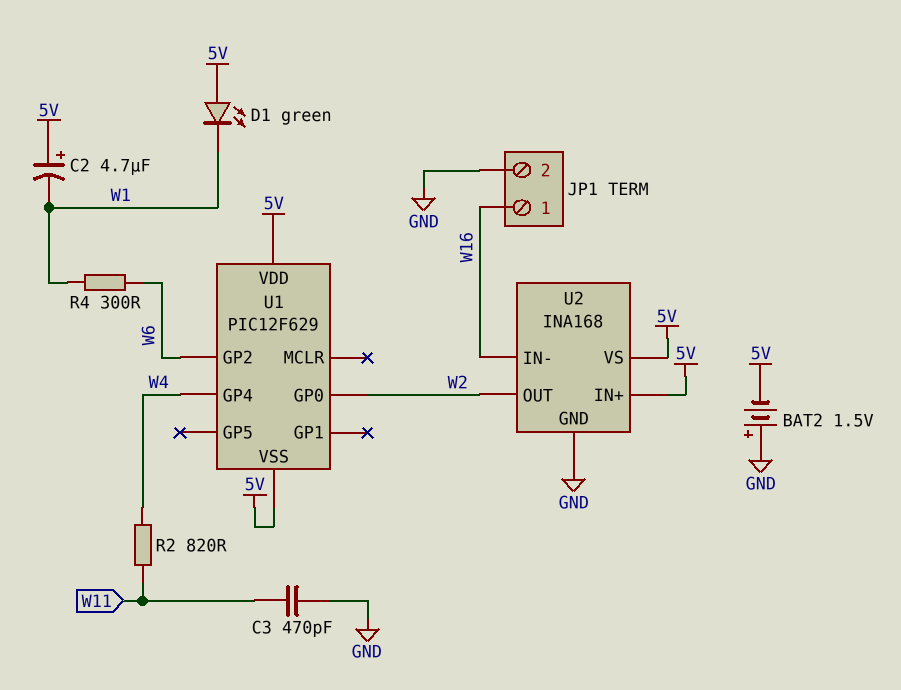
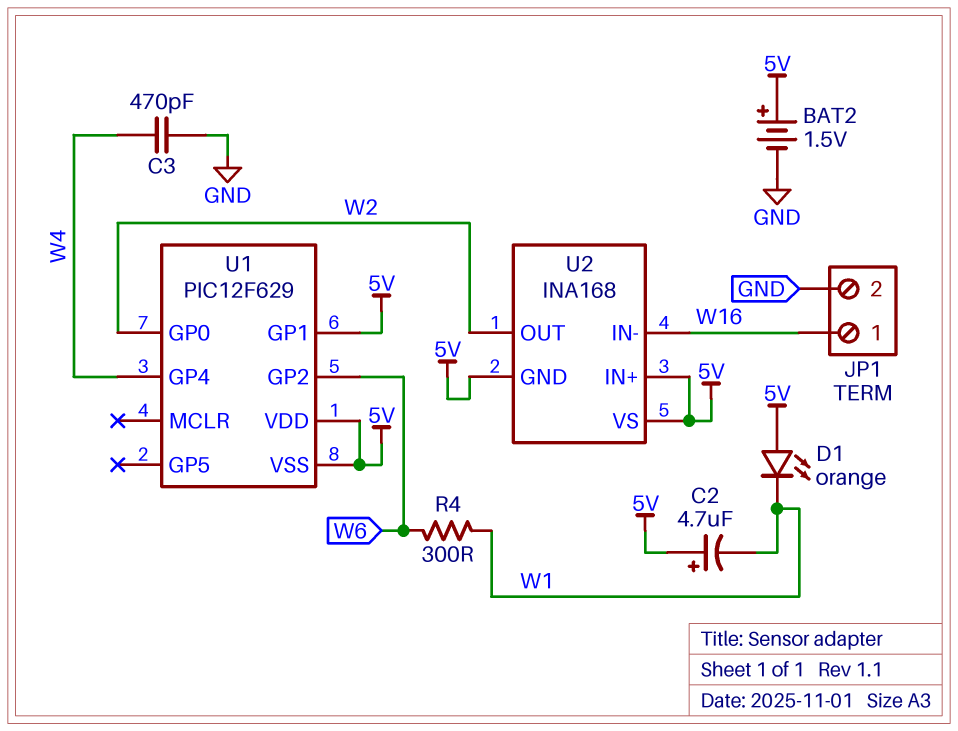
BAT2: 1.5V (plus GND, minus 5V) -> 1.5V (plus 5V, minus GND)
C3: 470pF (GND, W11) -> 470pF (GND, W4)
D1: LED green (A 5V, K W1) -> LED orange (A 5V, K W1)
R2: 820 (W4, W11) -> none
U1 pin GP1: none -> 5V
U2 pin GND: GND -> 5V

